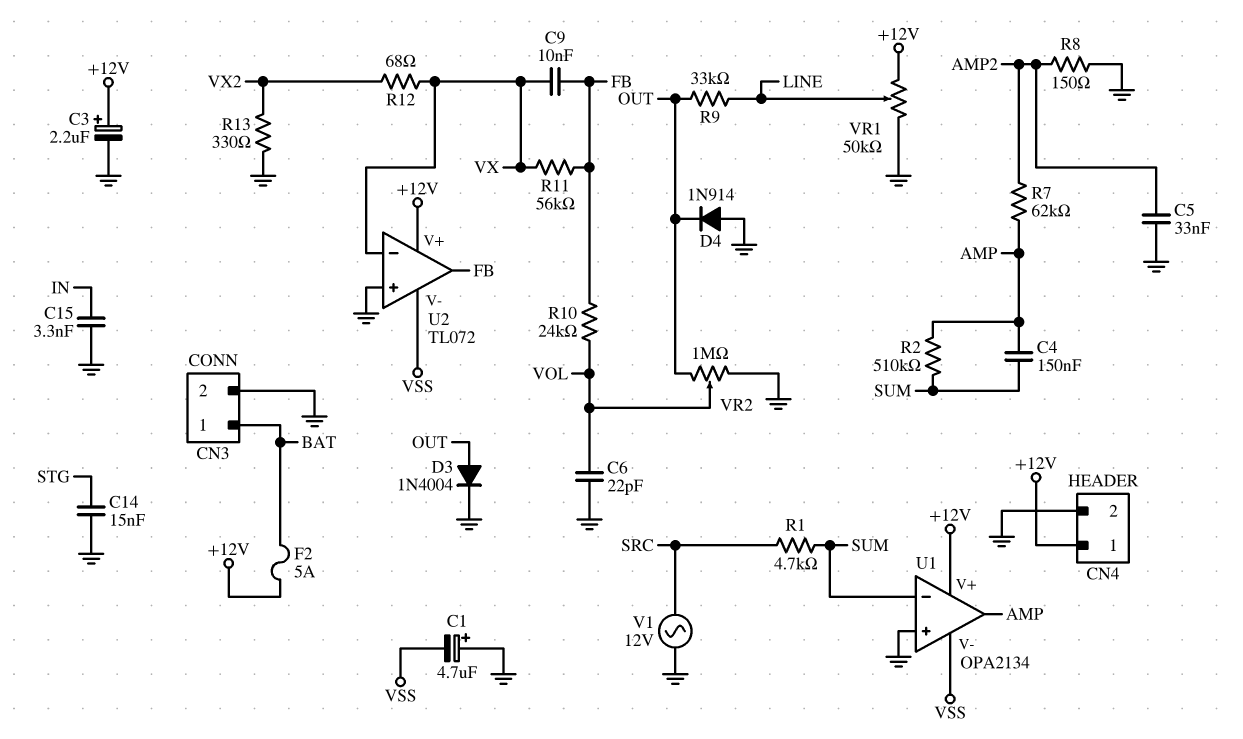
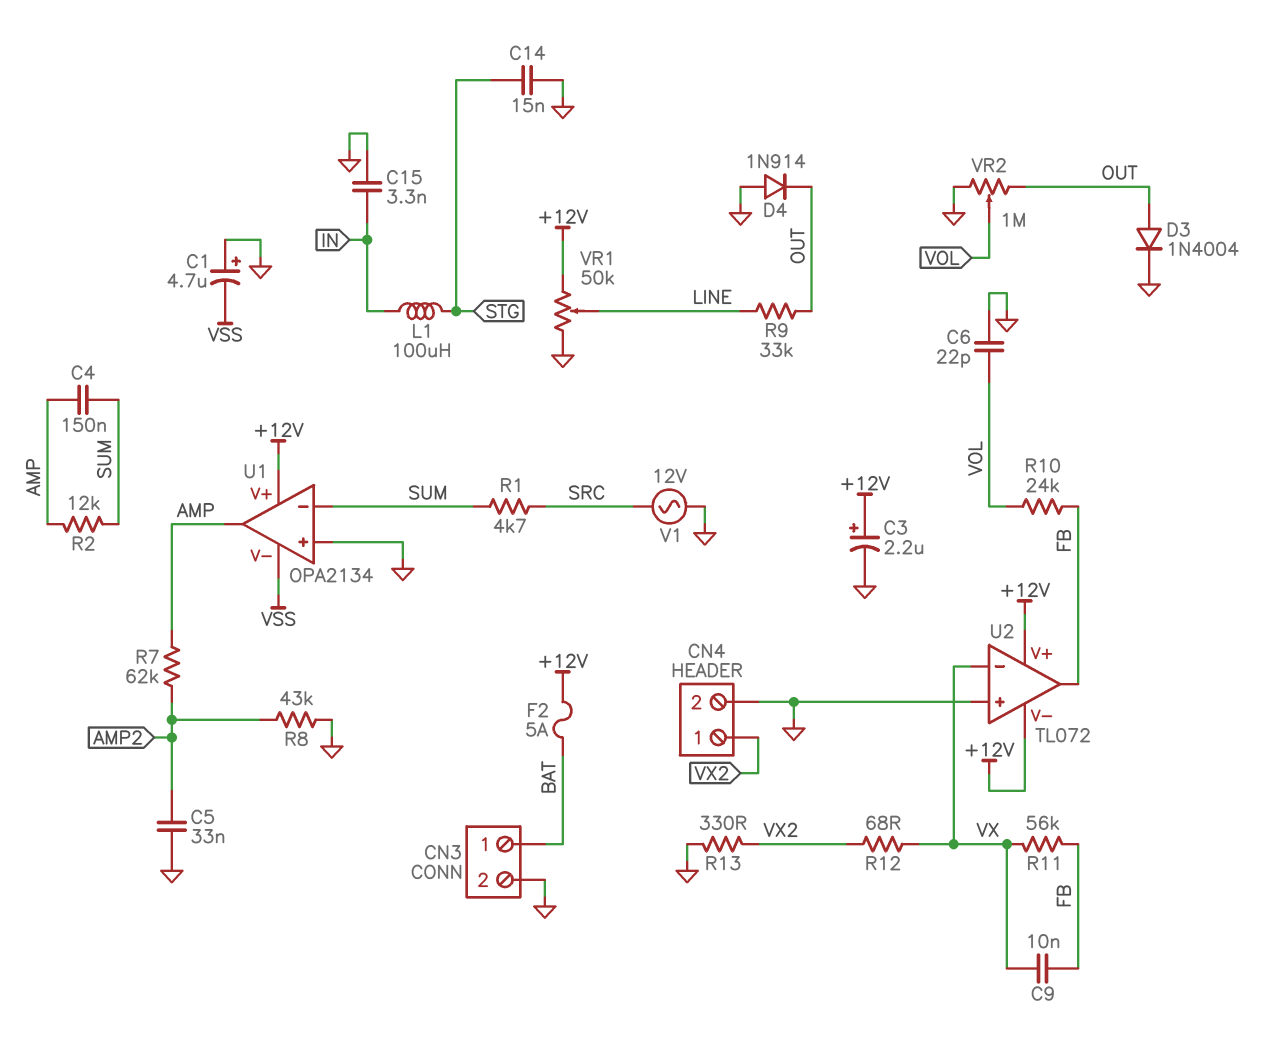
CN4 pin 1: +12V -> VX2
L1: none -> 100uH (IN, STG)
R2: 510k (AMP, SUM) -> 12k (AMP, SUM)
R8: 150 (AMP2, GND) -> 43k (AMP2, GND)
U2 pin V-: VSS -> +12V

